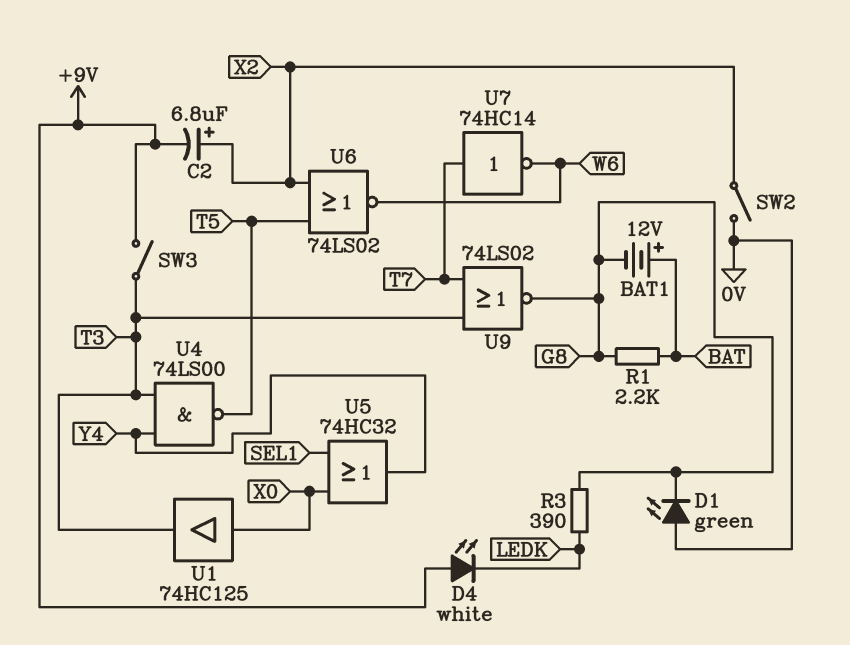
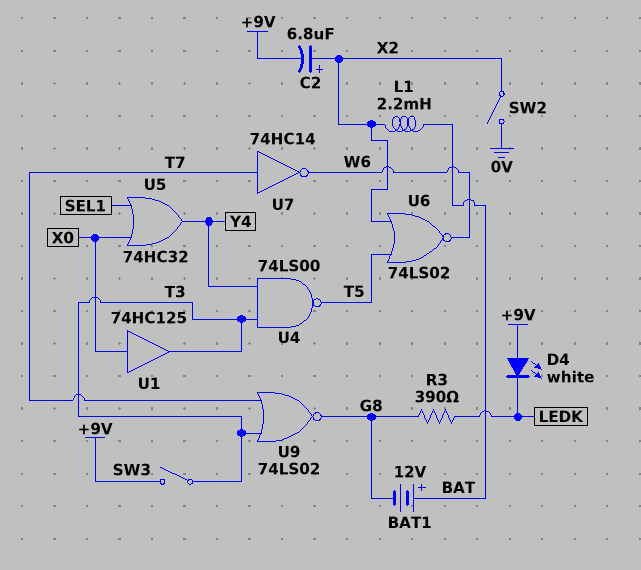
D1: LED green (A 0V, K G8) -> none
L1: none -> 2.2mH (BAT, X2)
R1: 2.2k (BAT, G8) -> none

